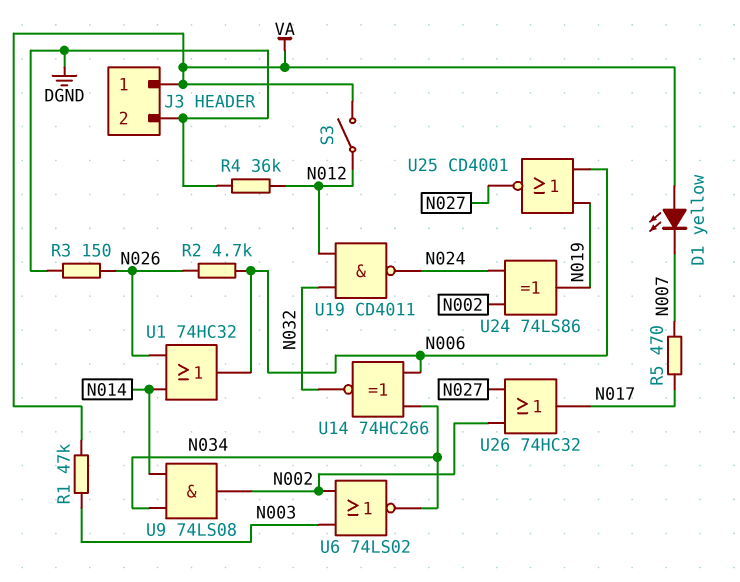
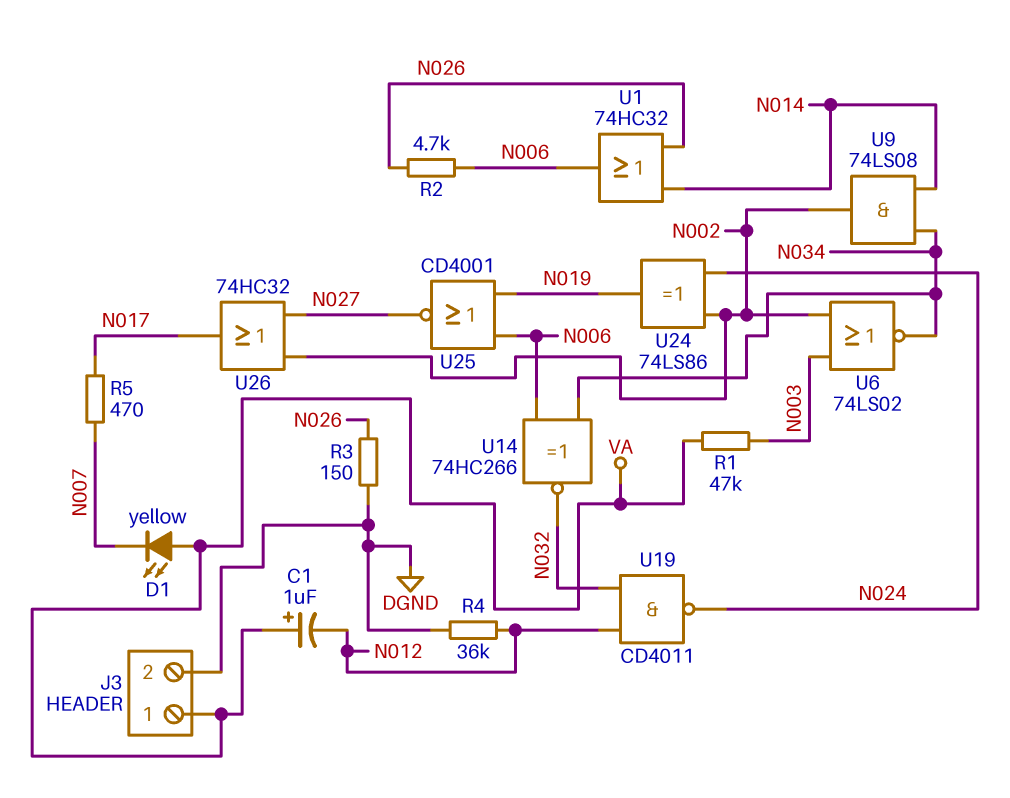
C1: none -> 1uF (plus VA, minus N012)
S3: switch (N012, VA) -> none

